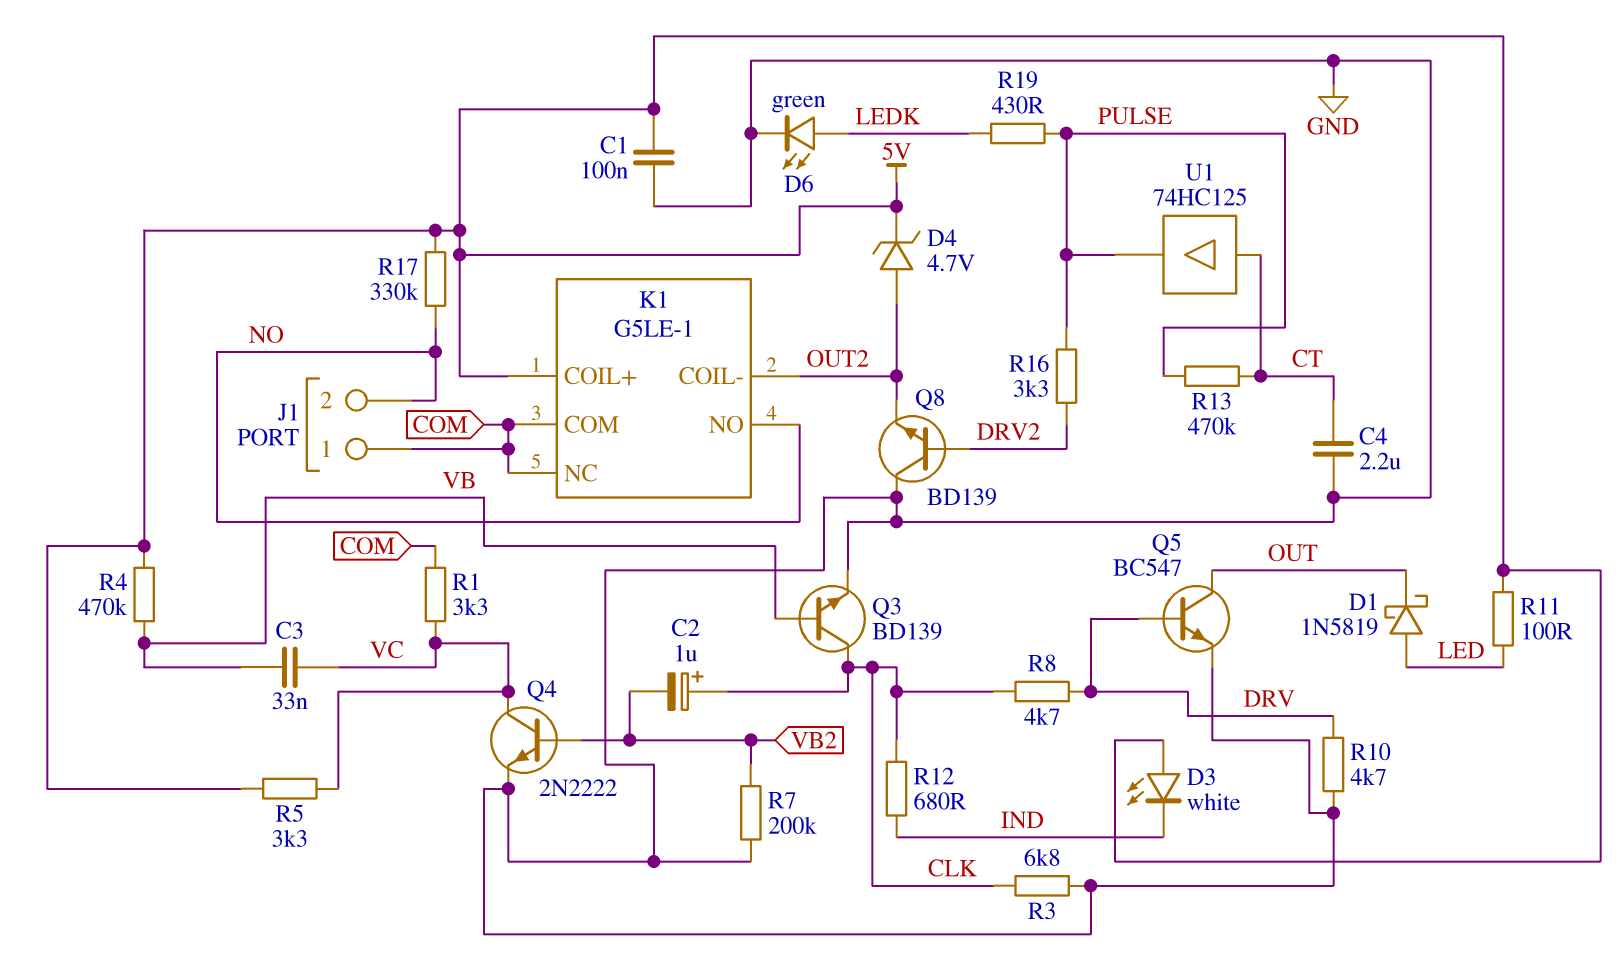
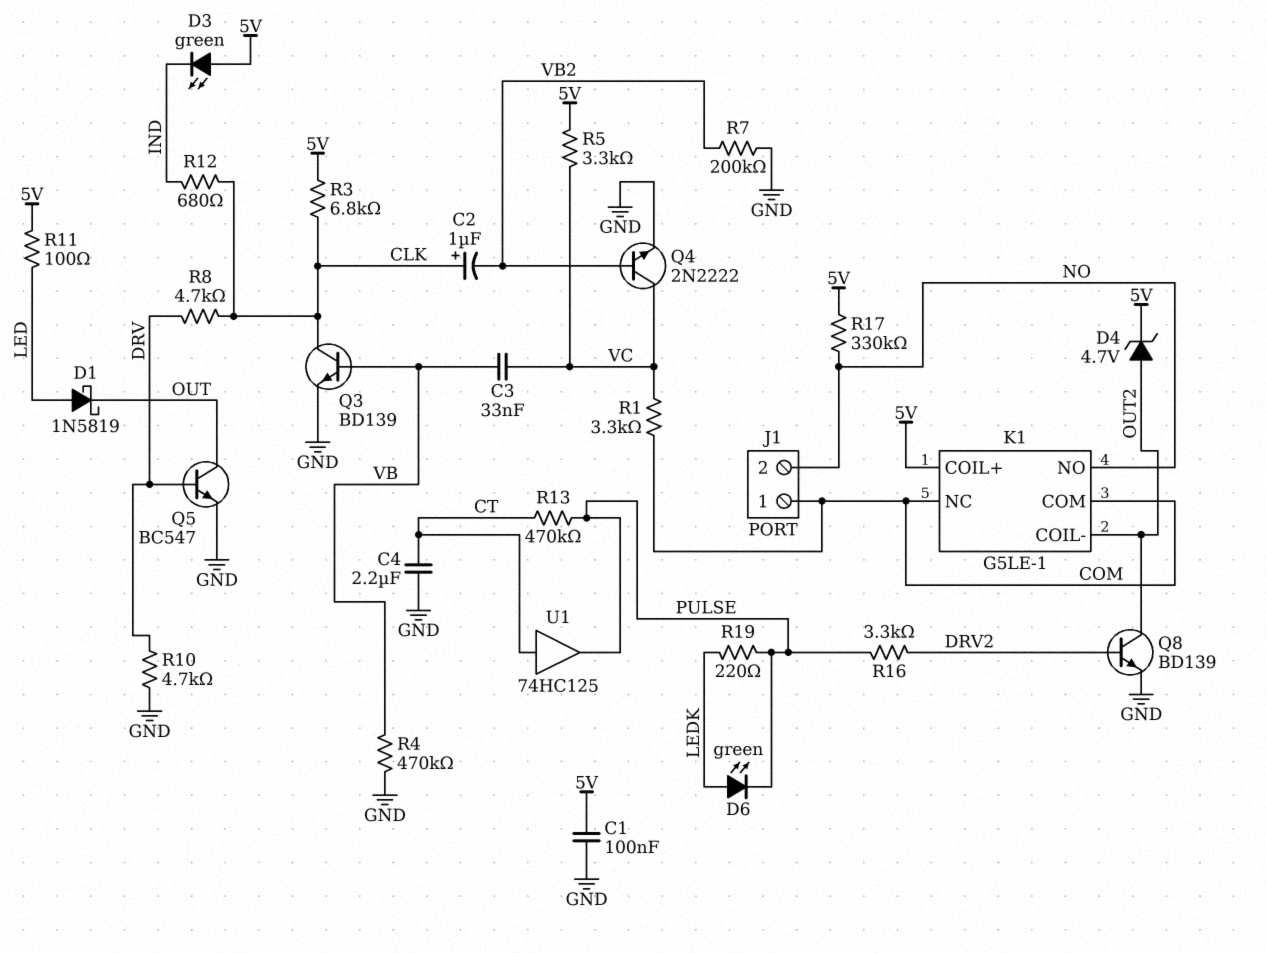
D3: LED white (A 5V, K IND) -> LED green (A 5V, K IND)
D6: LED green (A LEDK, K GND) -> LED green (A LEDK, K PULSE)
Q8: NPN BD139 (B DRV2, C GND, E OUT2) -> NPN BD139 (B DRV2, C OUT2, E GND)
R3: 6.8k (CLK, GND) -> 6.8k (5V, CLK)
R4: 470k (5V, VB) -> 470k (GND, VB)
R19: 430 (LEDK, PULSE) -> 220 (LEDK, PULSE)

